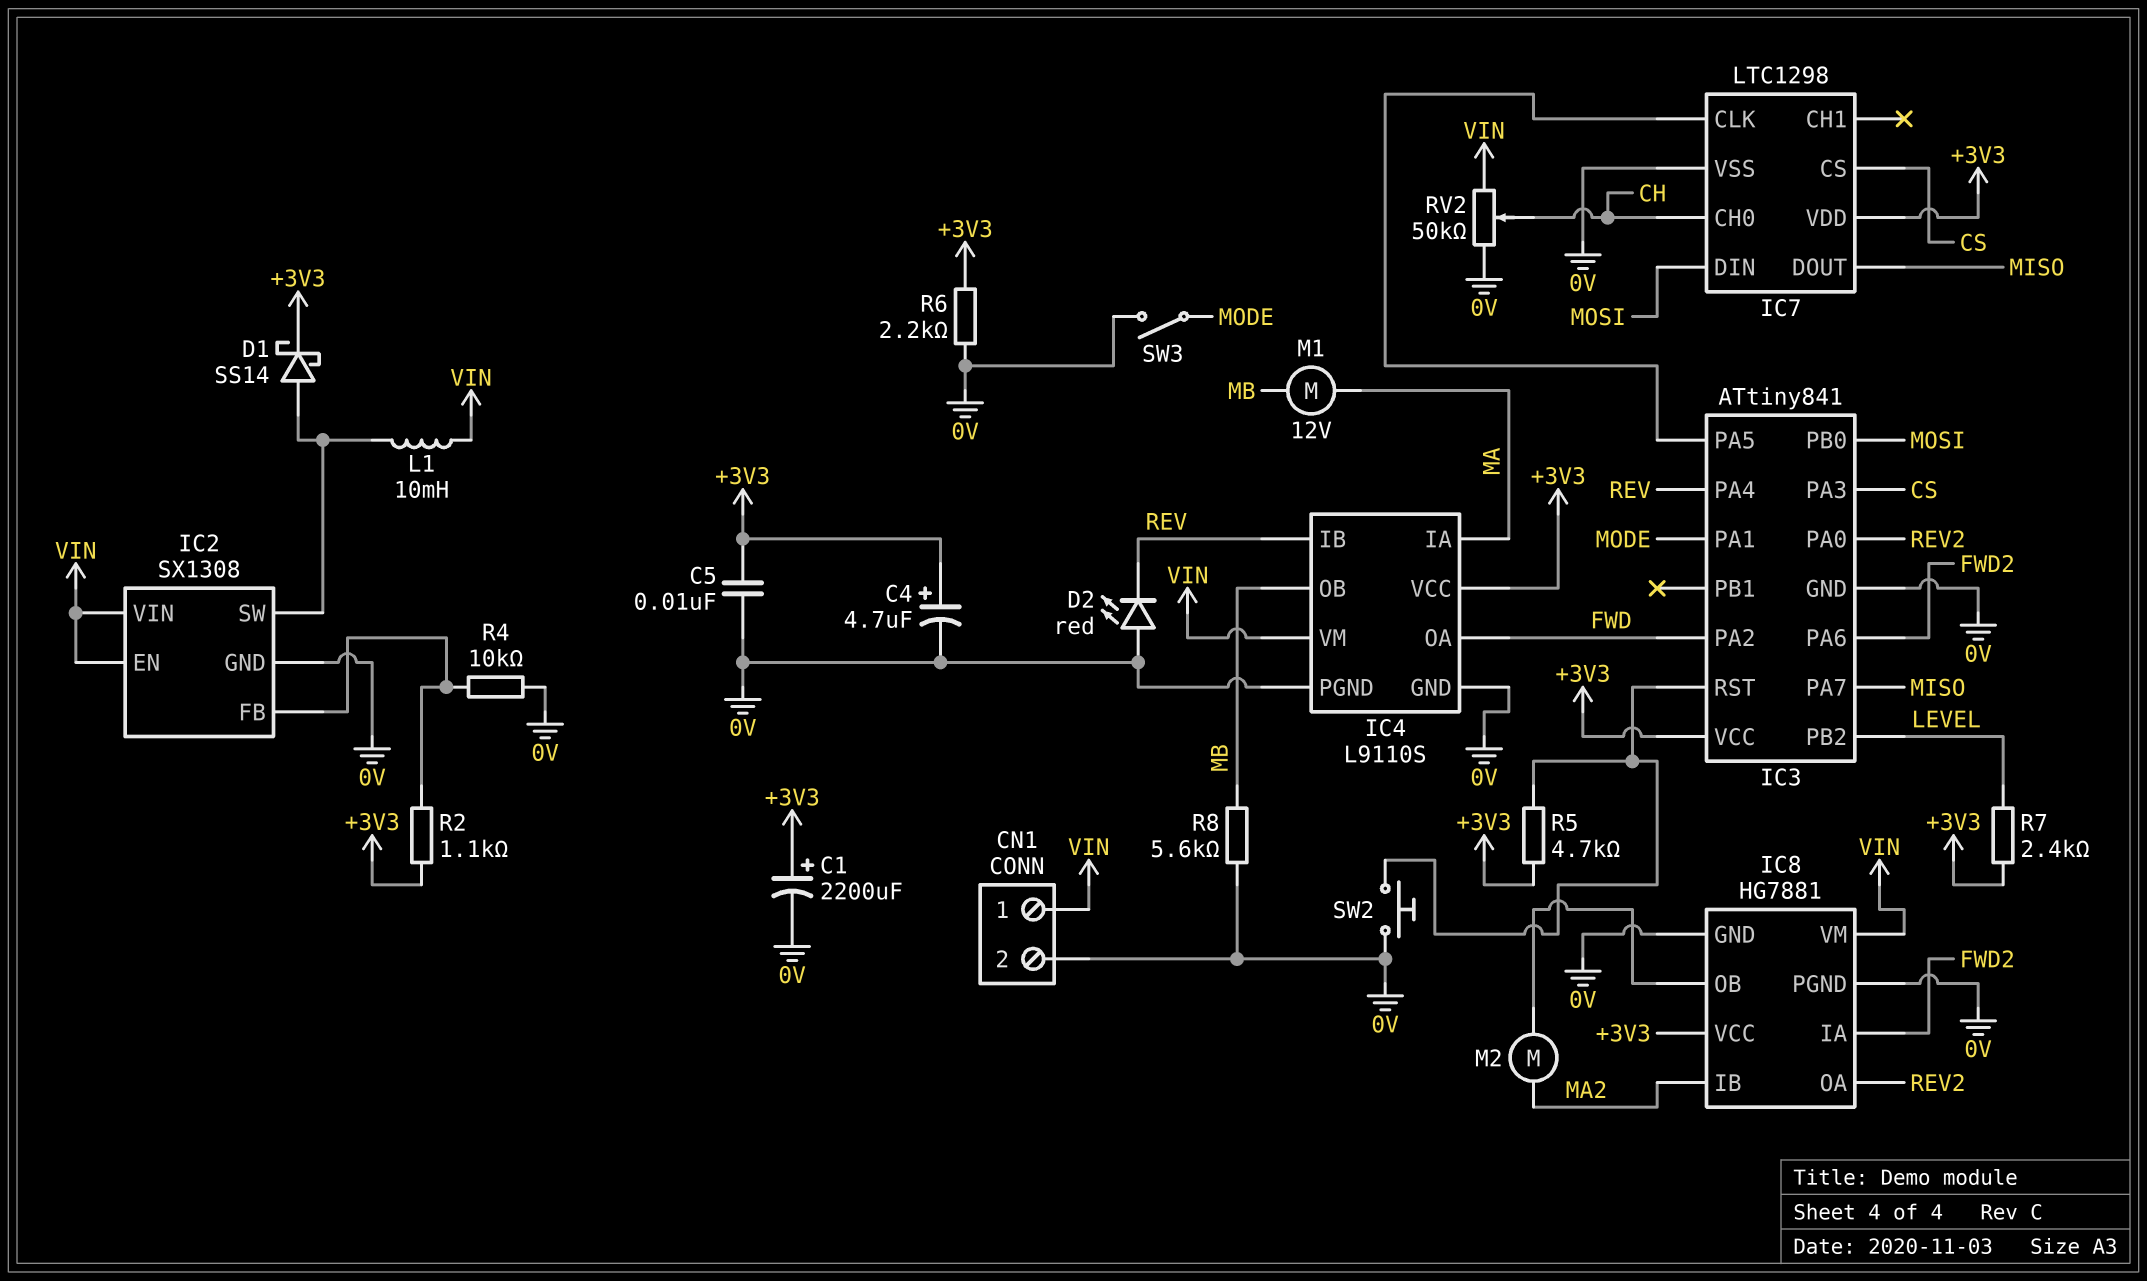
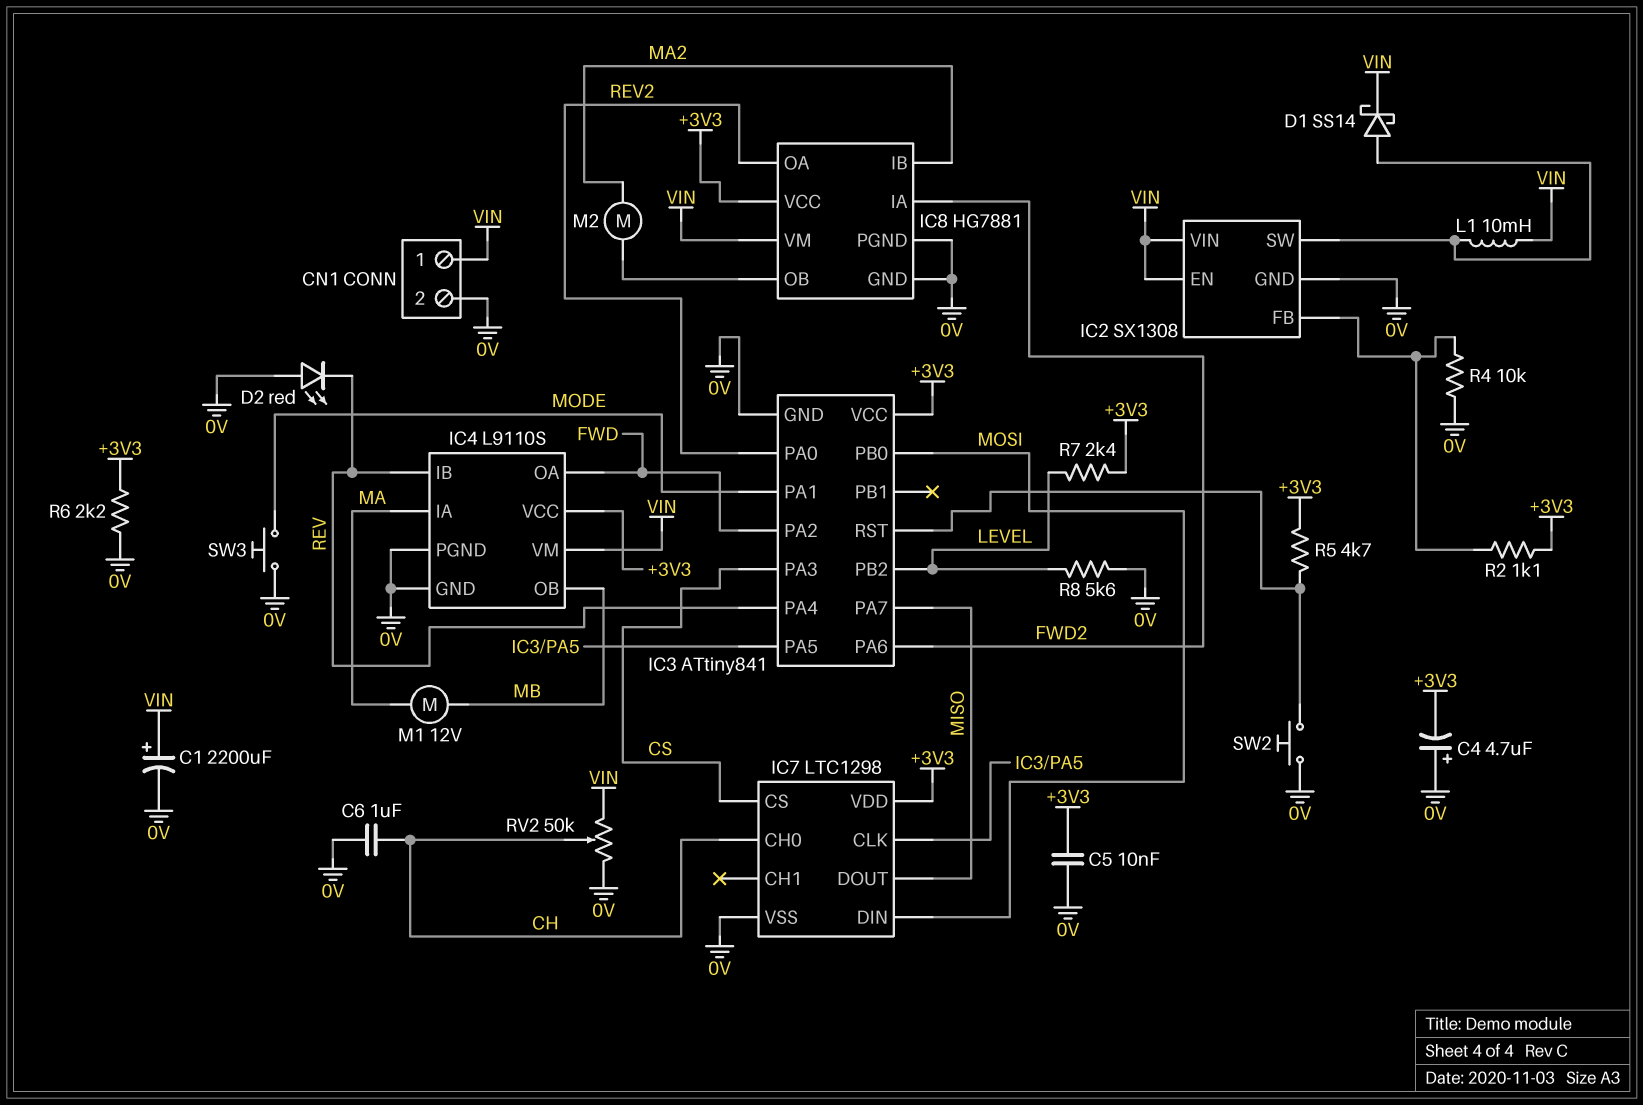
C1: 2200uF (plus +3V3, minus 0V) -> 2200uF (plus VIN, minus 0V)
C4: 4.7uF (plus +3V3, minus 0V) -> 4.7uF (plus 0V, minus +3V3)
C6: none -> 1uF (0V, CH)
D1: schottky SS14 (A IC2/SW, K +3V3) -> schottky SS14 (A IC2/SW, K VIN)
R8: 5.6k (0V, MB) -> 5.6k (0V, LEVEL)
SW3: switch (0V, MODE) -> button (0V, MODE)

